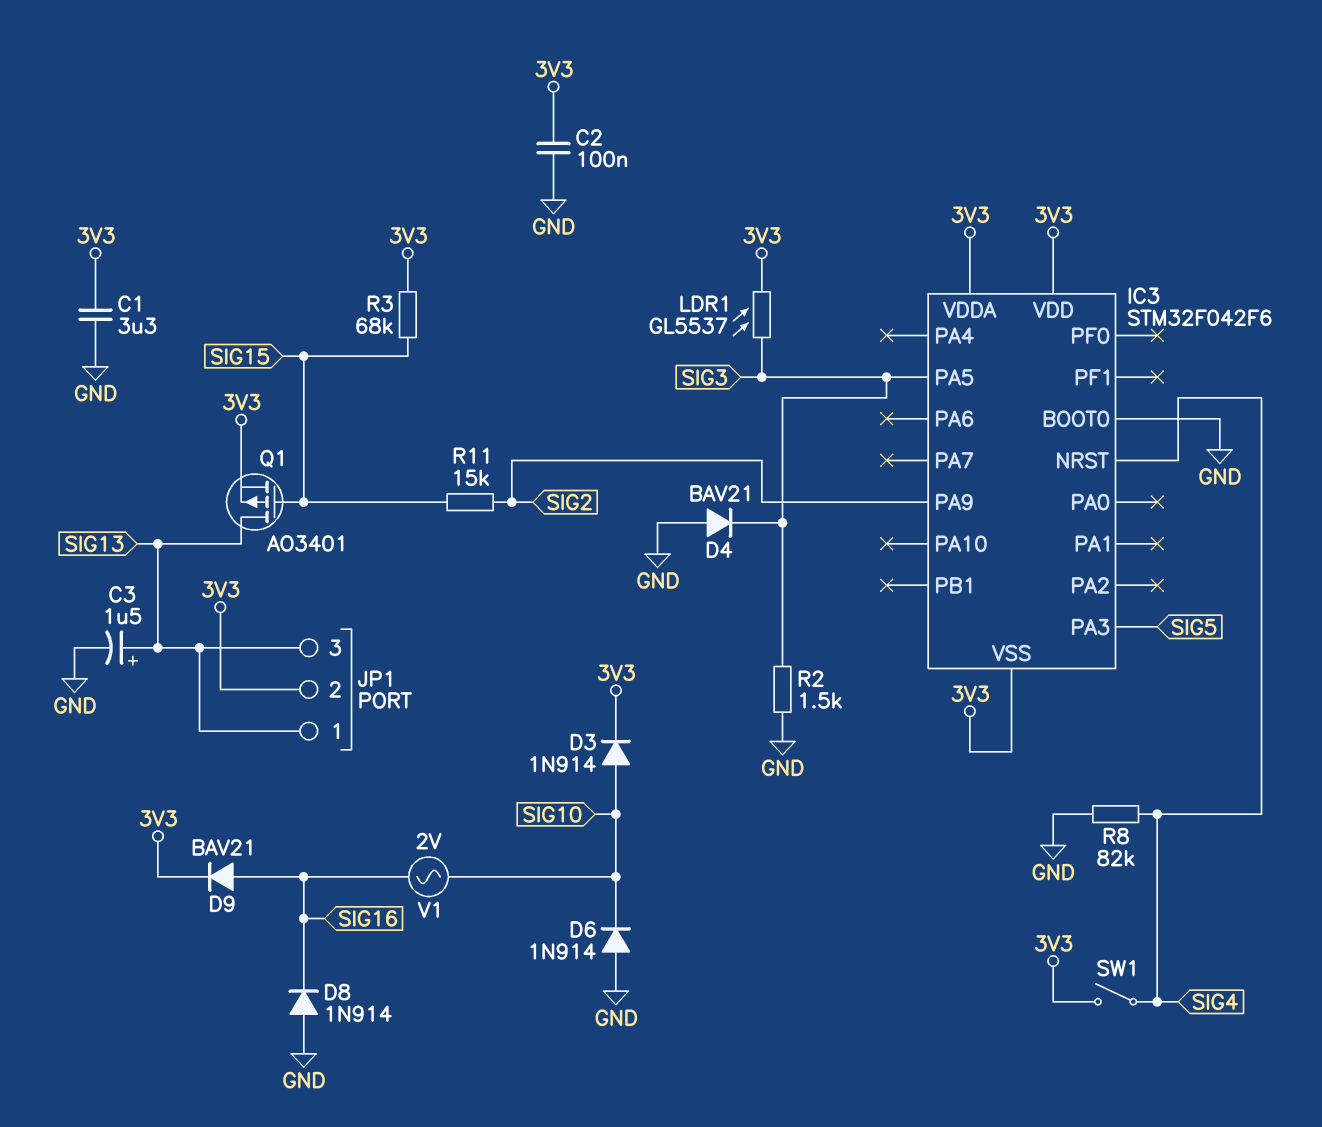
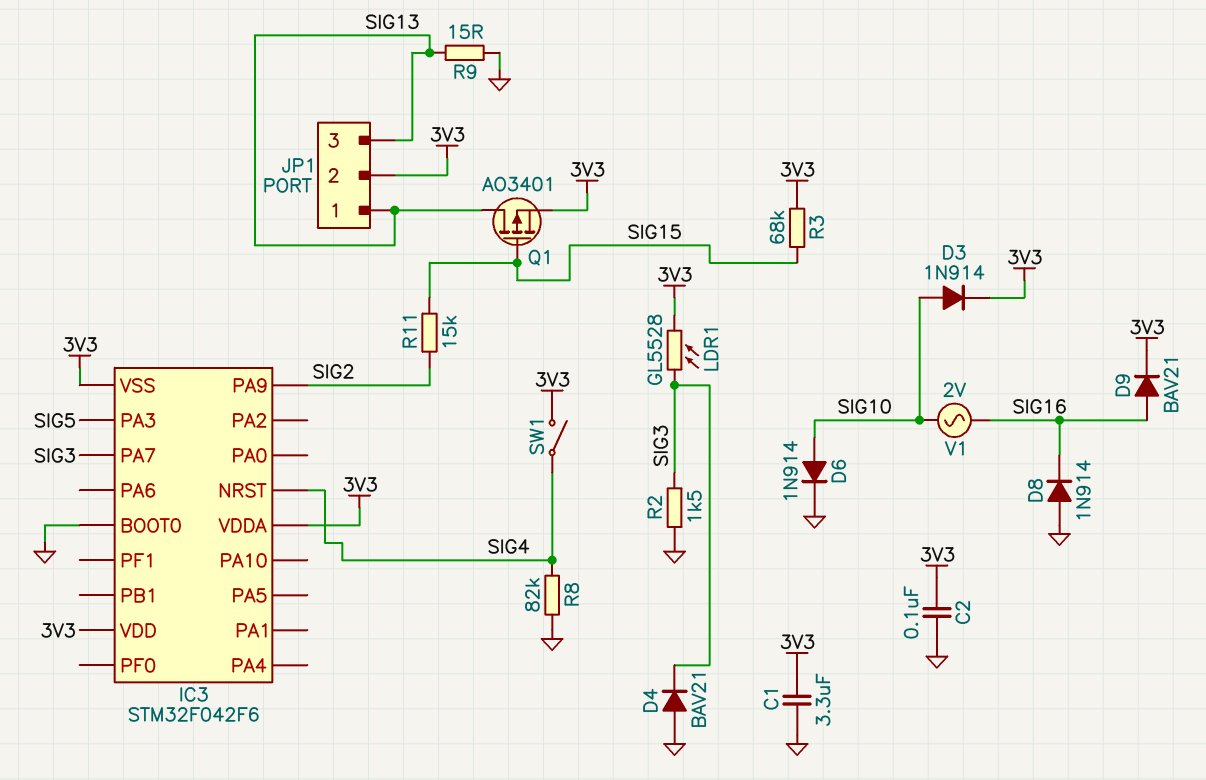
C3: 1.5uF (plus SIG13, minus GND) -> none
D6: diode 1N914 (A GND, K SIG10) -> diode 1N914 (A SIG10, K GND)
IC3 pin PA5: SIG3 -> none
IC3 pin PA7: none -> SIG3
LDR1: GL5537 (3V3, SIG3) -> GL5528 (3V3, SIG3)
R9: none -> 15 (GND, SIG13)

